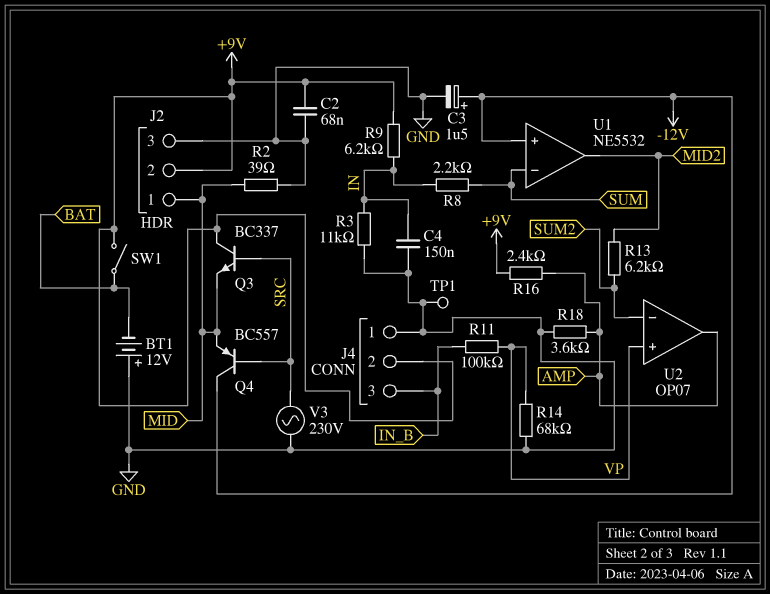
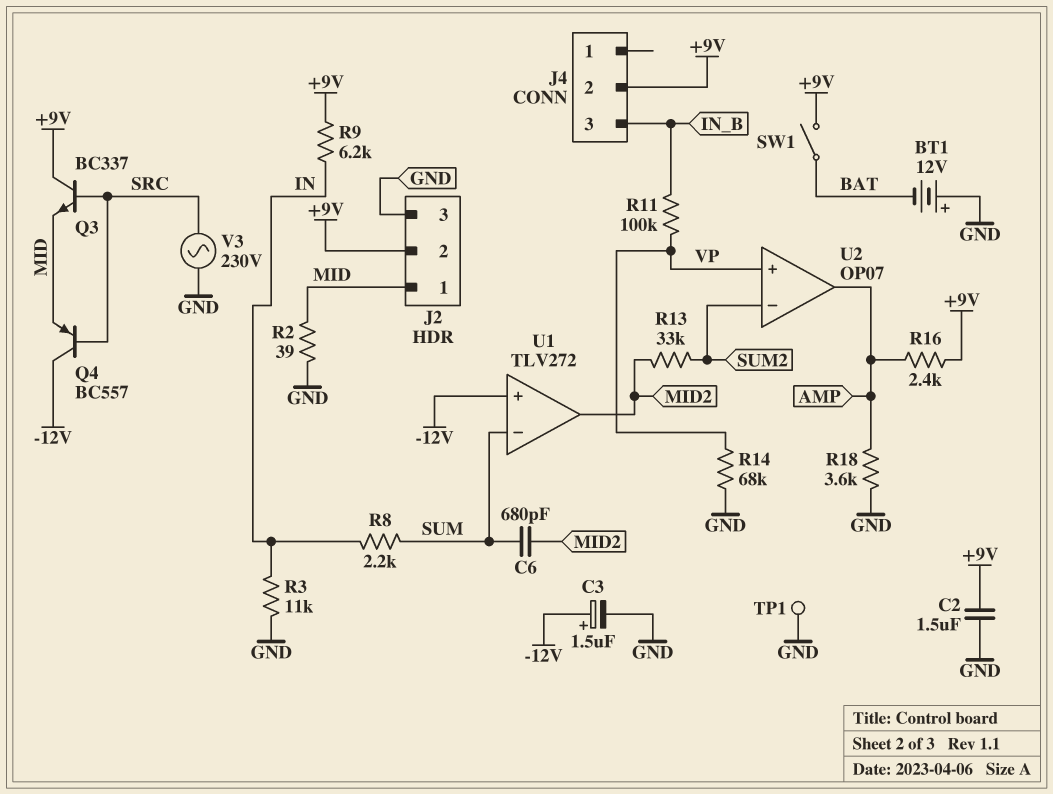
C2: 68nF (+9V, GND) -> 1.5uF (+9V, GND)
C4: 150nF (GND, IN) -> none
C6: none -> 680pF (MID2, SUM)
J4 pin 1: GND -> none
R13: 6.2k (MID2, SUM2) -> 33k (MID2, SUM2)
U1: NE5532 -> TLV272

